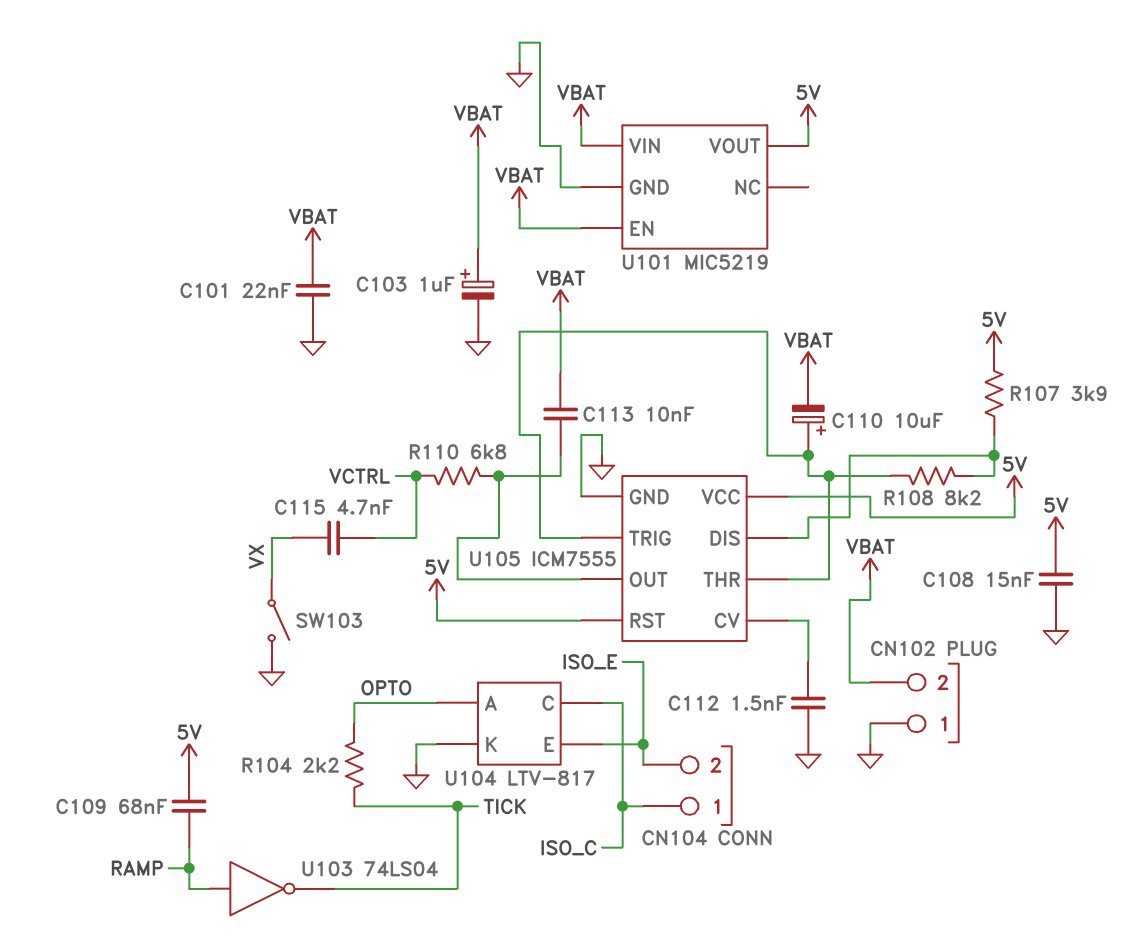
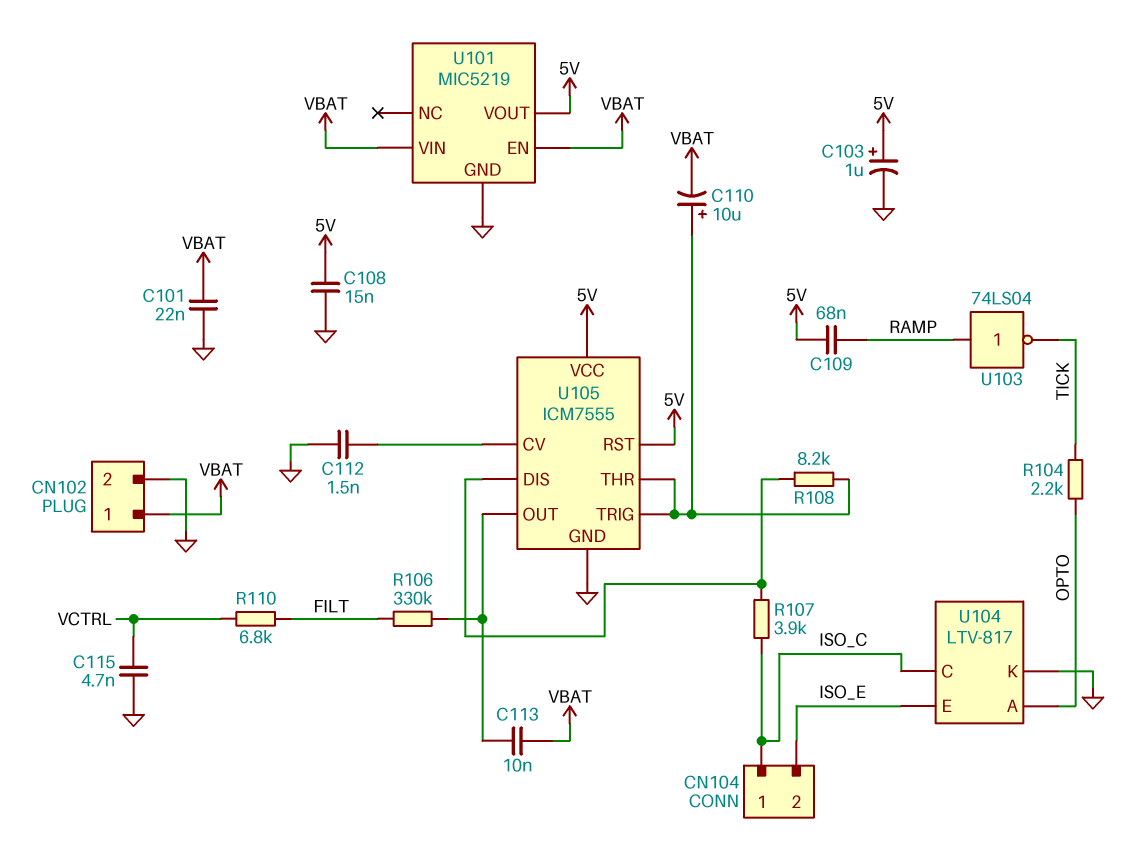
C103: 1uF (plus VBAT, minus GND) -> 1uF (plus 5V, minus GND)
C115: 4.7nF (VCTRL, VX) -> 4.7nF (GND, VCTRL)
CN102 pin 1: GND -> VBAT
CN102 pin 2: VBAT -> GND
R106: none -> 330k (FILT, U105/OUT)
R107: 3.9k (5V, U105/DIS) -> 3.9k (ISO_C, U105/DIS)
R110: 6.8k (U105/OUT, VCTRL) -> 6.8k (FILT, VCTRL)
SW103: switch (GND, VX) -> none

